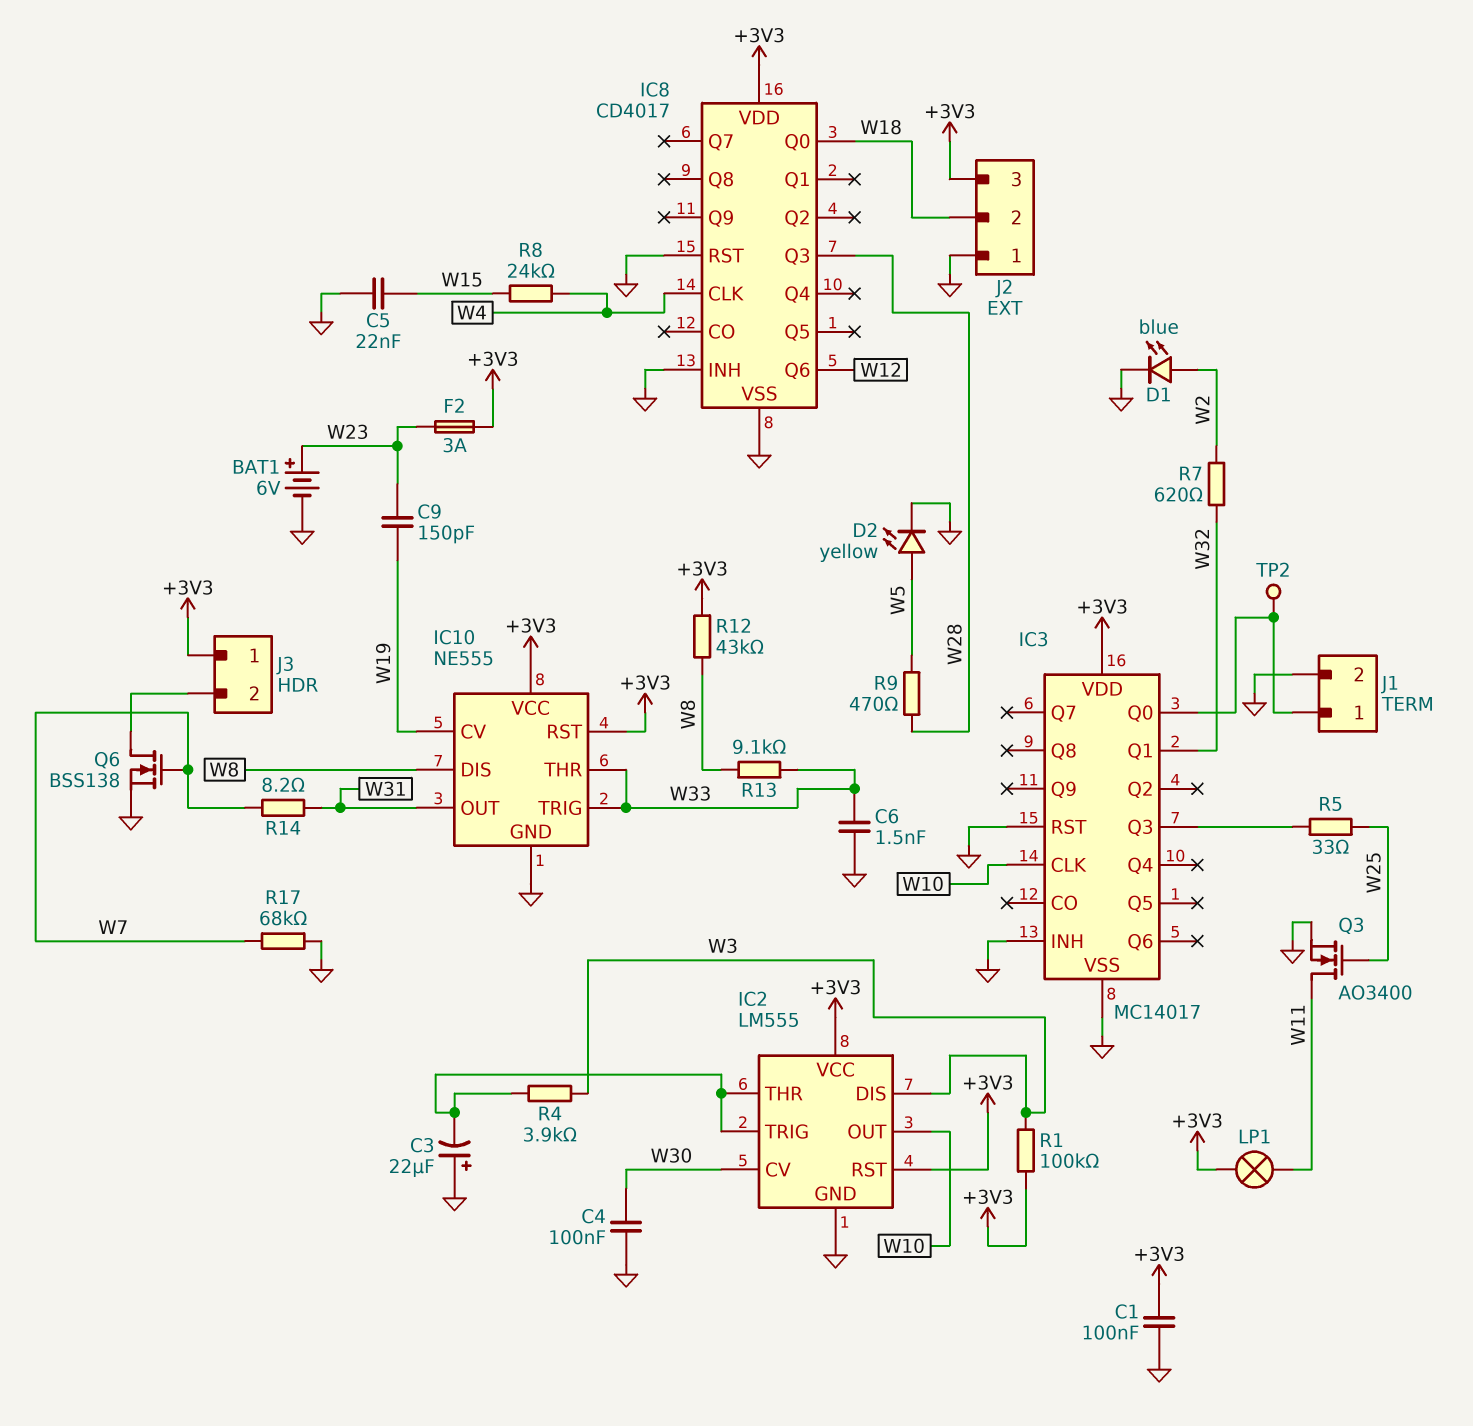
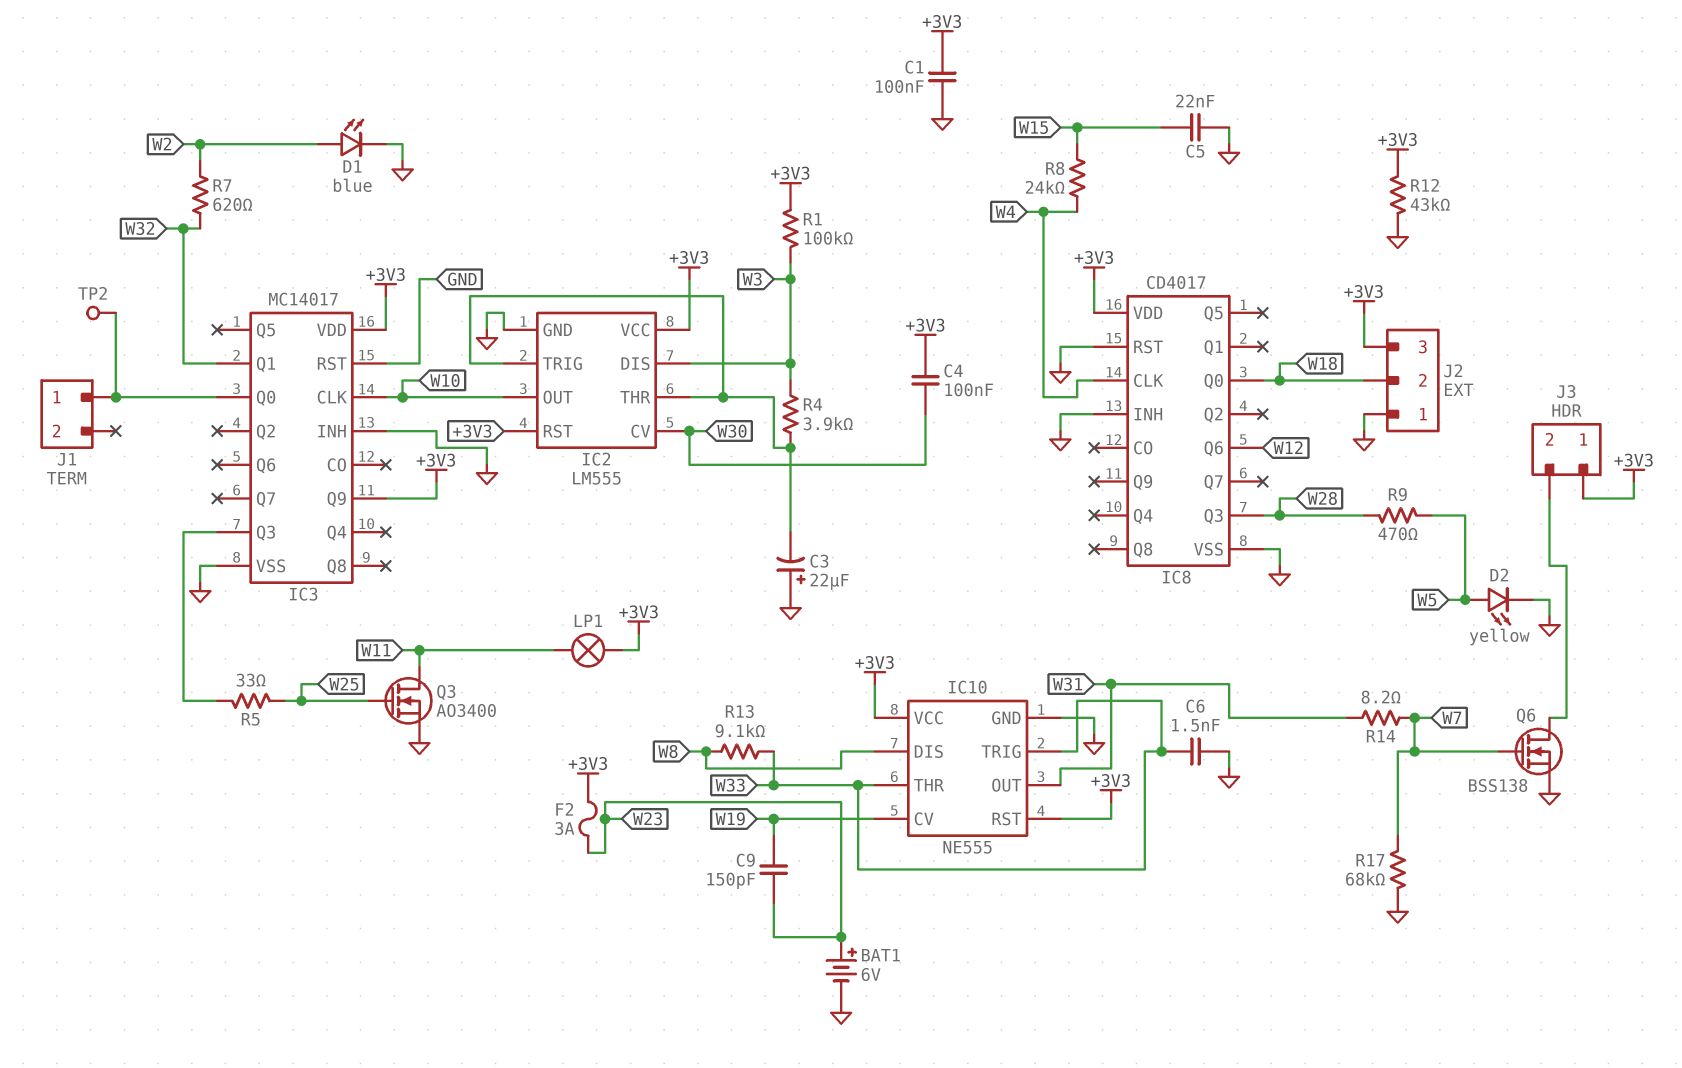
C4: 100nF (GND, W30) -> 100nF (+3V3, W30)
IC3 pin Q9: none -> +3V3
J1 pin 2: GND -> none
R12: 43k (+3V3, W8) -> 43k (+3V3, GND)

